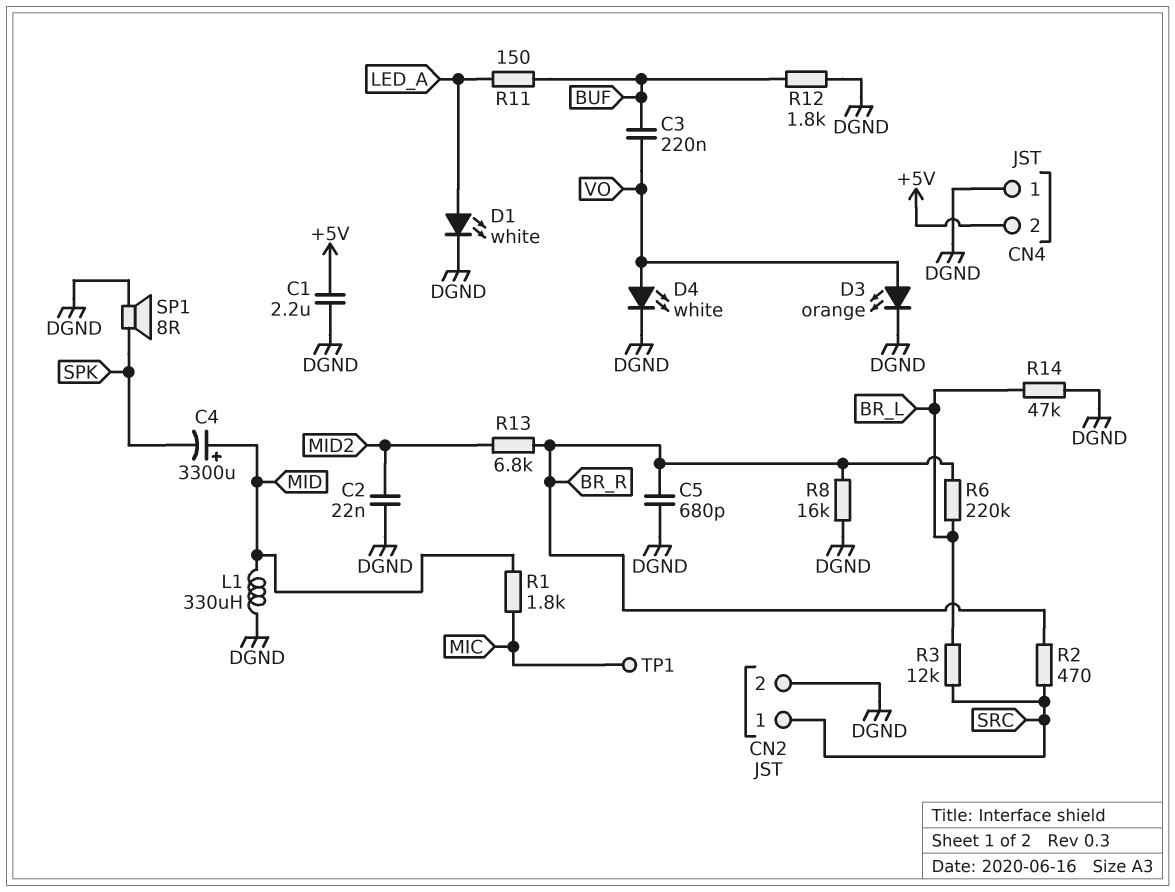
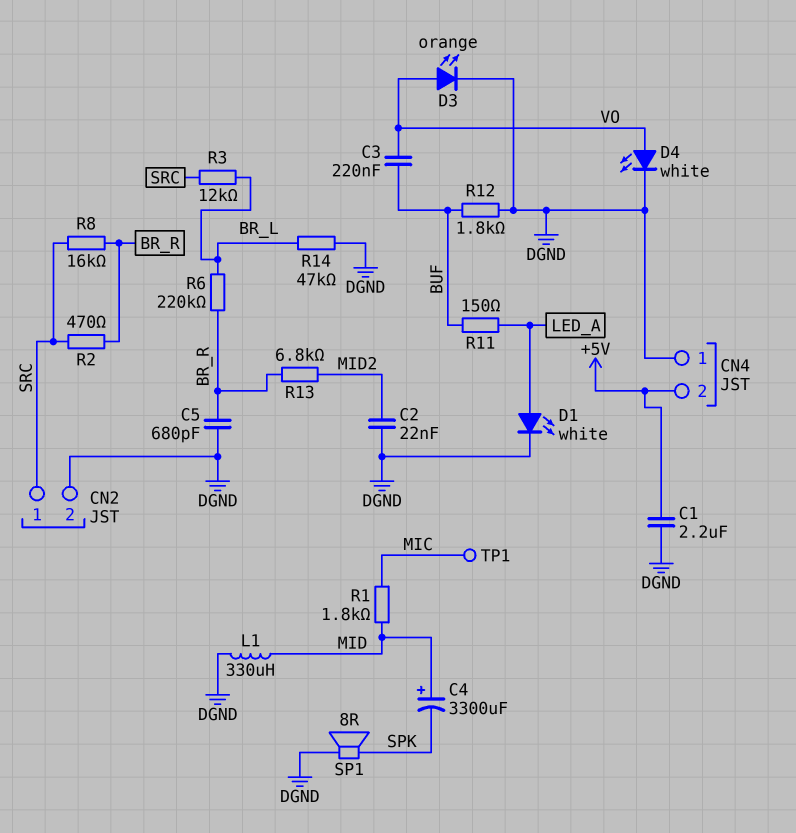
R8: 16k (BR_R, DGND) -> 16k (BR_R, SRC)

